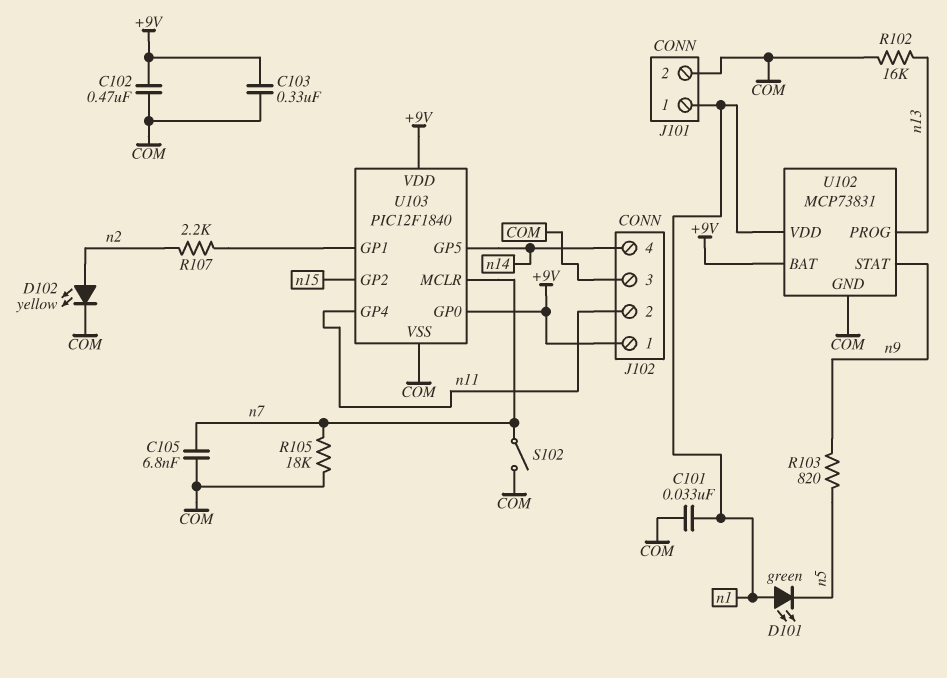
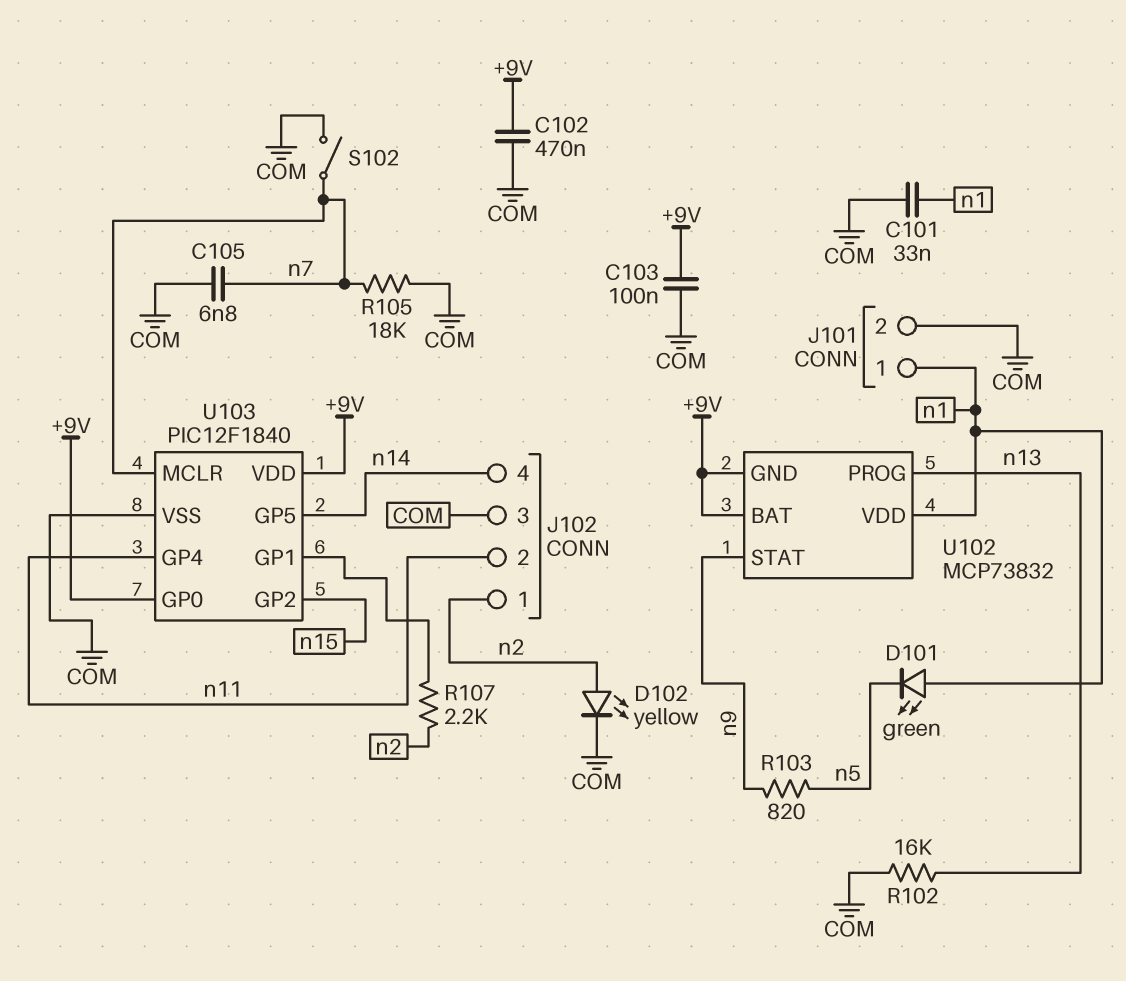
C103: 330nF (+9V, COM) -> 100nF (+9V, COM)
J102 pin 1: +9V -> n2
U102: MCP73831 -> MCP73832
U102 pin GND: COM -> +9V

